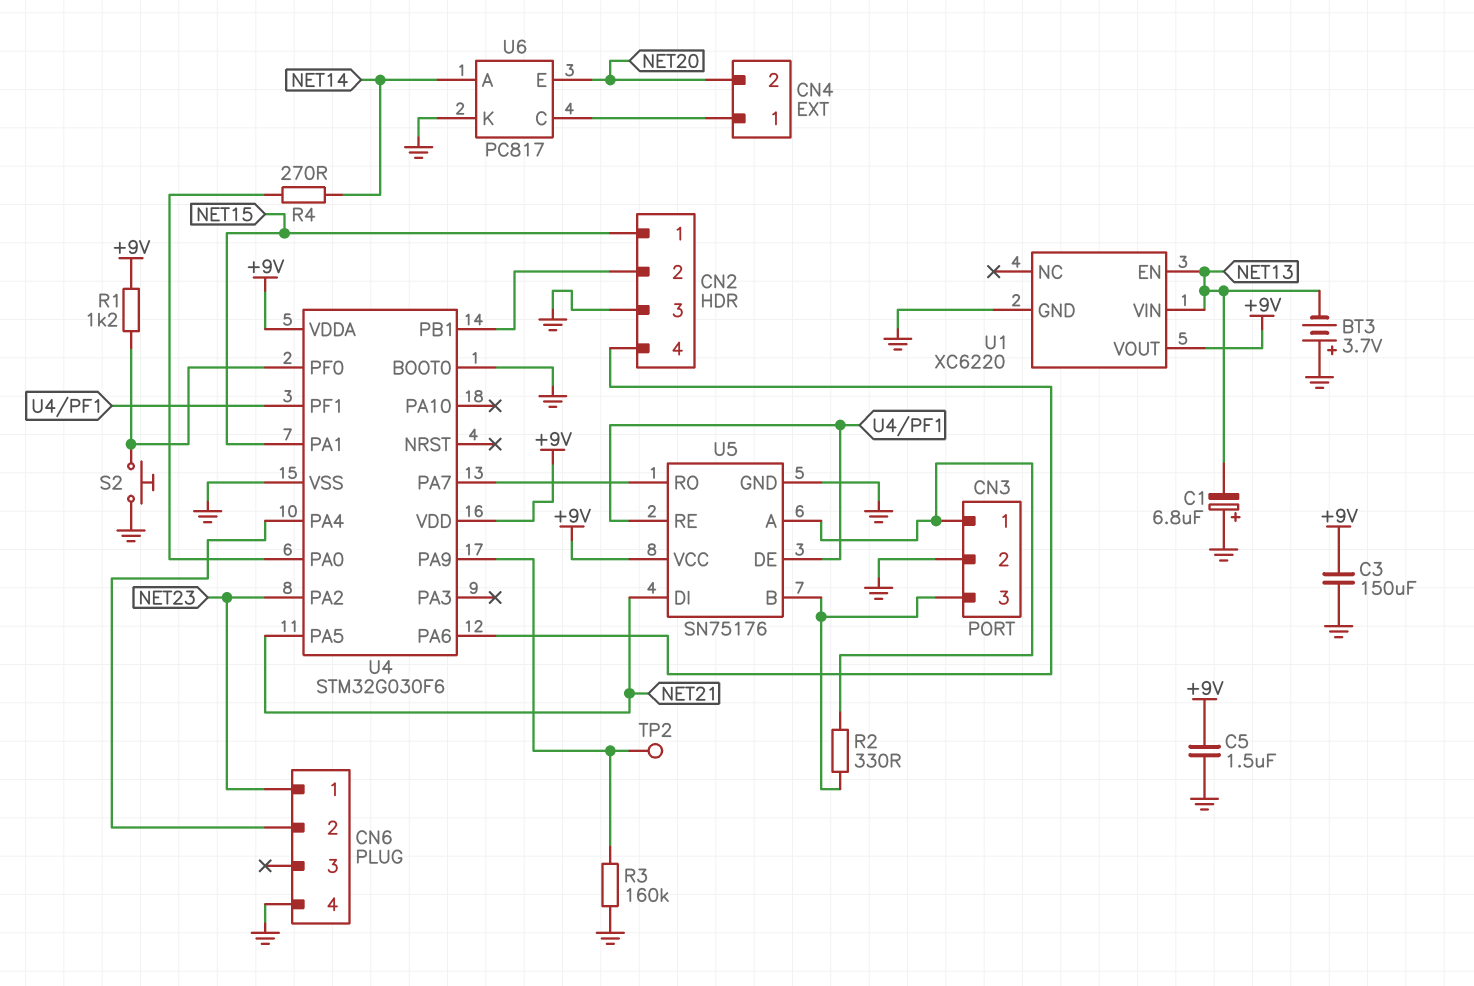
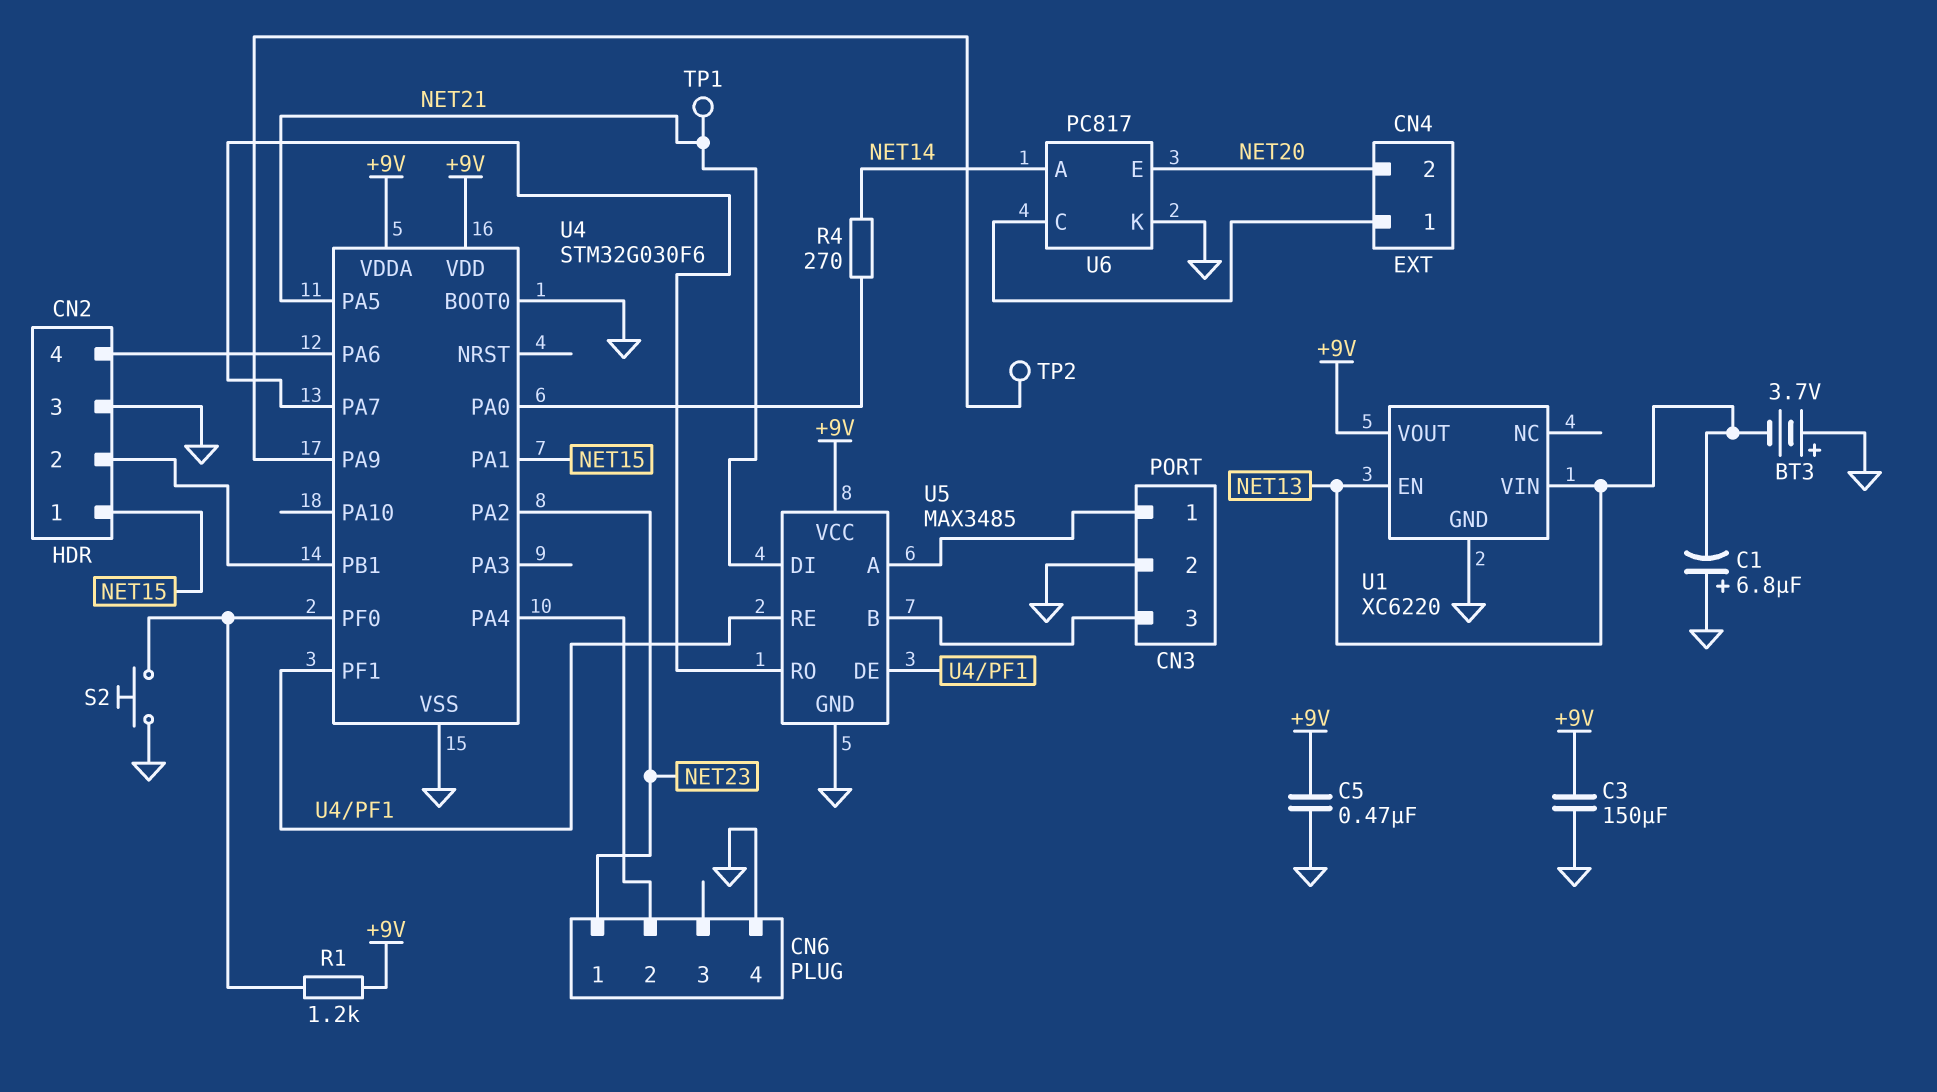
C5: 1.5uF (+9V, GND) -> 470nF (+9V, GND)
R2: 330 (CN3/1, CN3/3) -> none
R3: 160k (GND, U4/PA9) -> none
TP1: none -> test point (NET21)
U5: SN75176 -> MAX3485

